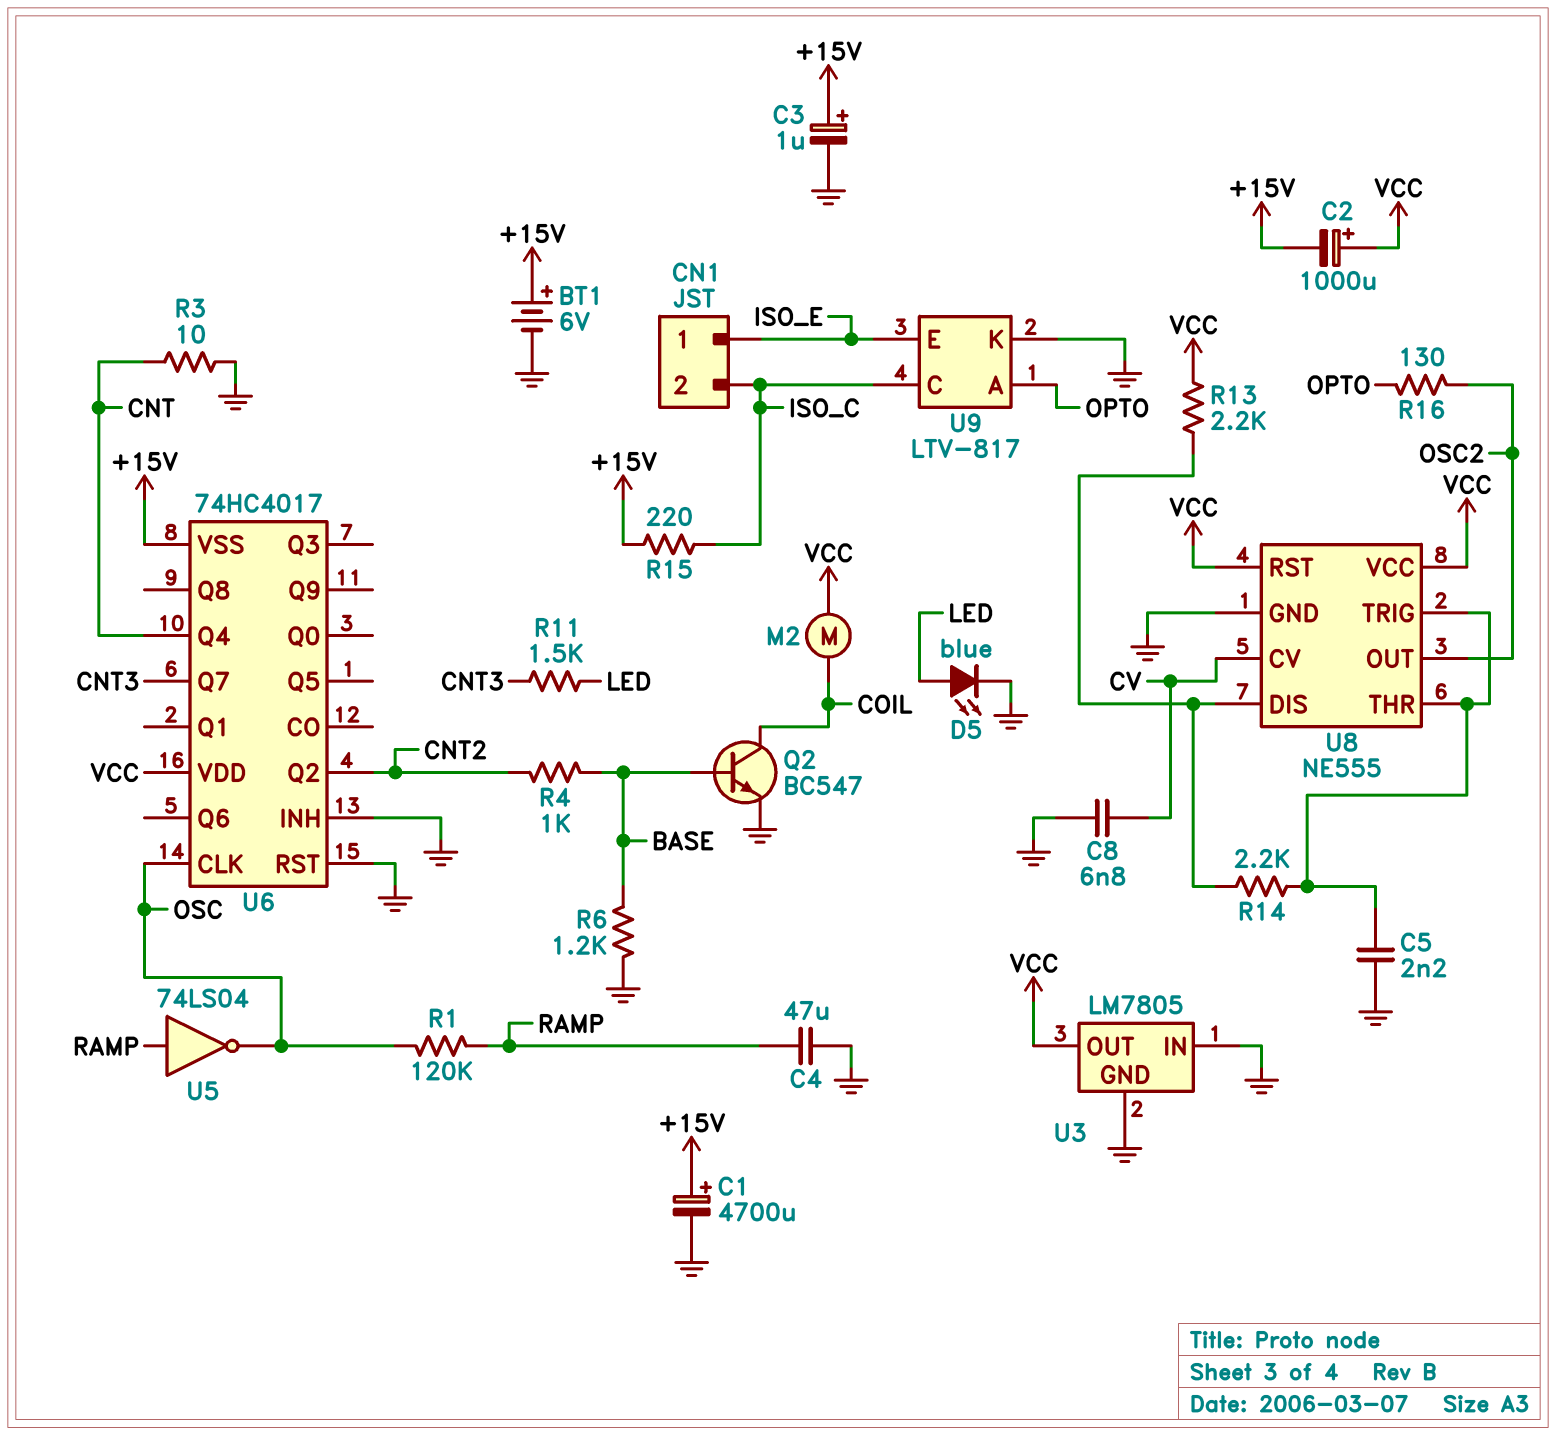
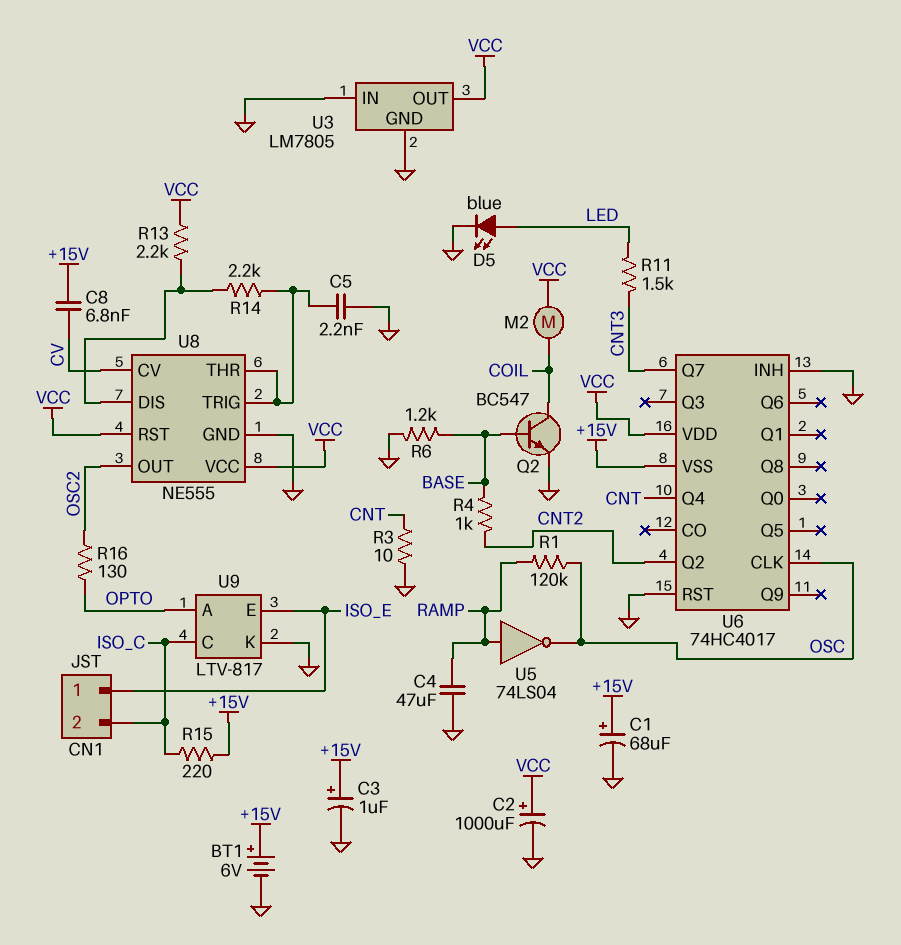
C1: 4700uF (plus +15V, minus GND) -> 68uF (plus +15V, minus GND)
C2: 1000uF (plus VCC, minus +15V) -> 1000uF (plus VCC, minus GND)
C8: 6.8nF (CV, GND) -> 6.8nF (+15V, CV)

